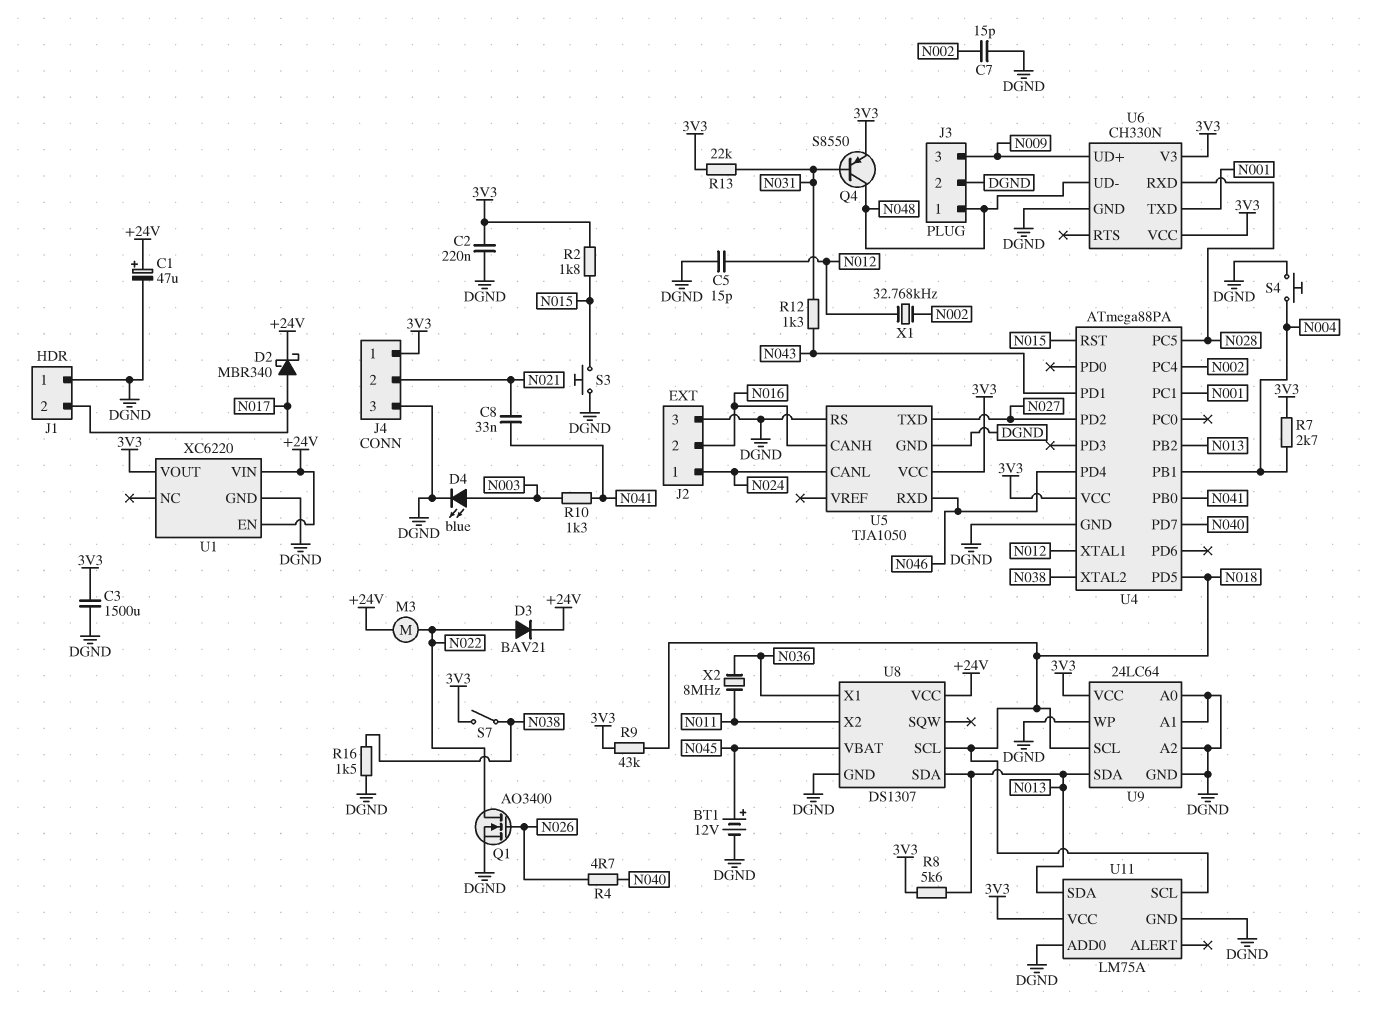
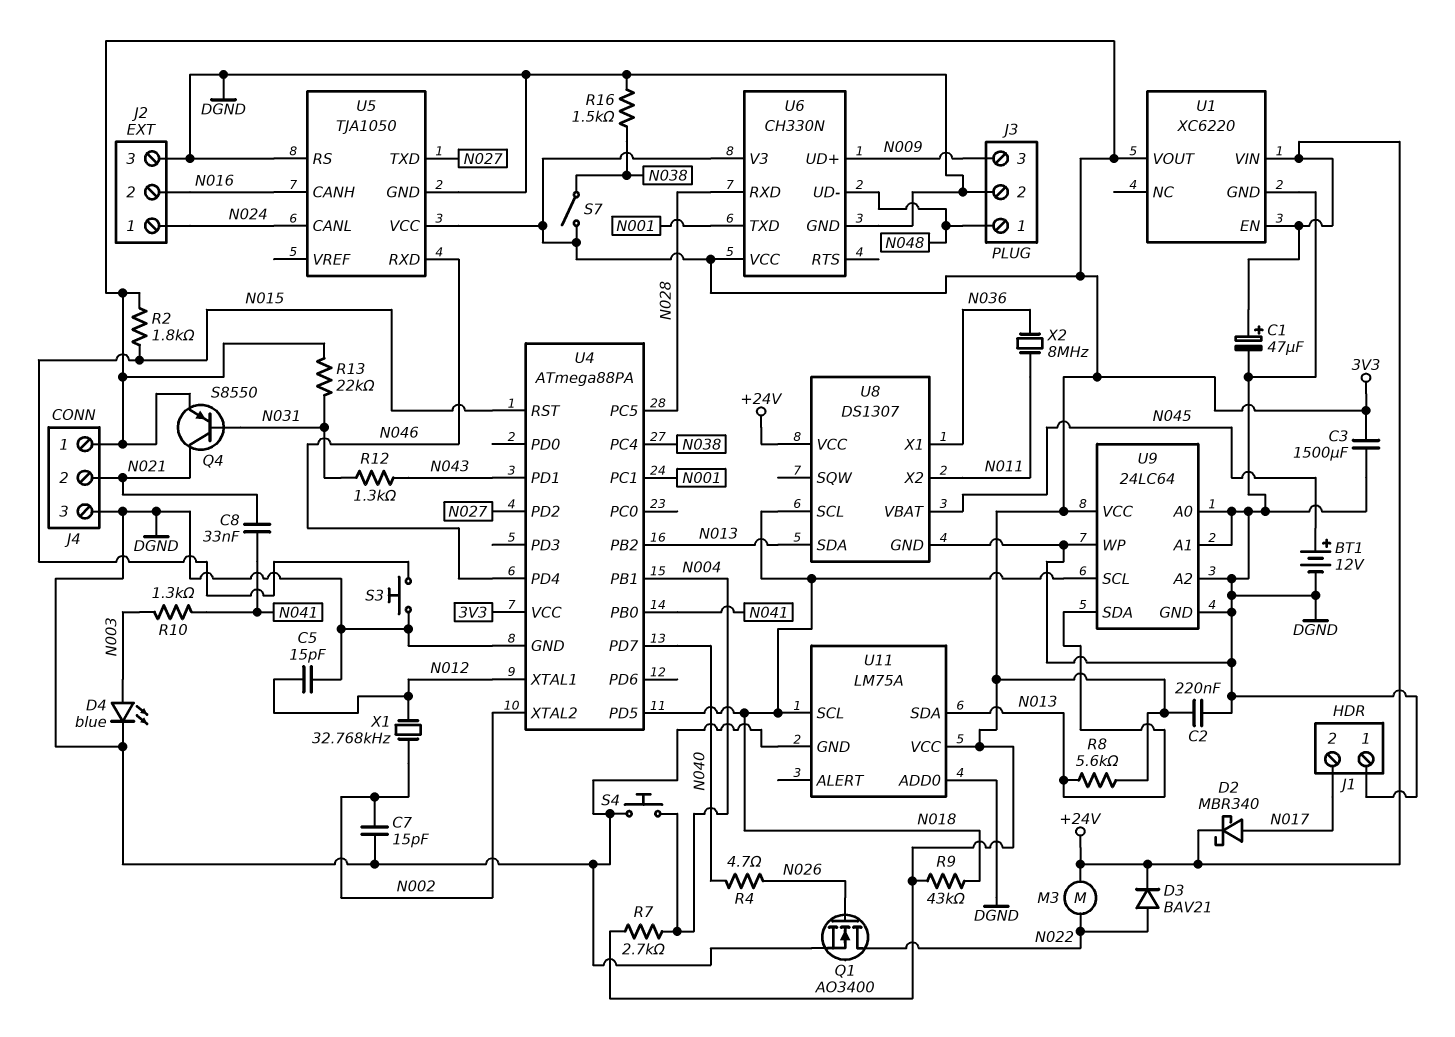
Q4: PNP S8550 (B N031, C N048, E 3V3) -> PNP S8550 (B N031, C N021, E 3V3)
U4 pin PC4: N002 -> N038
U4 pin XTAL2: N038 -> N002

